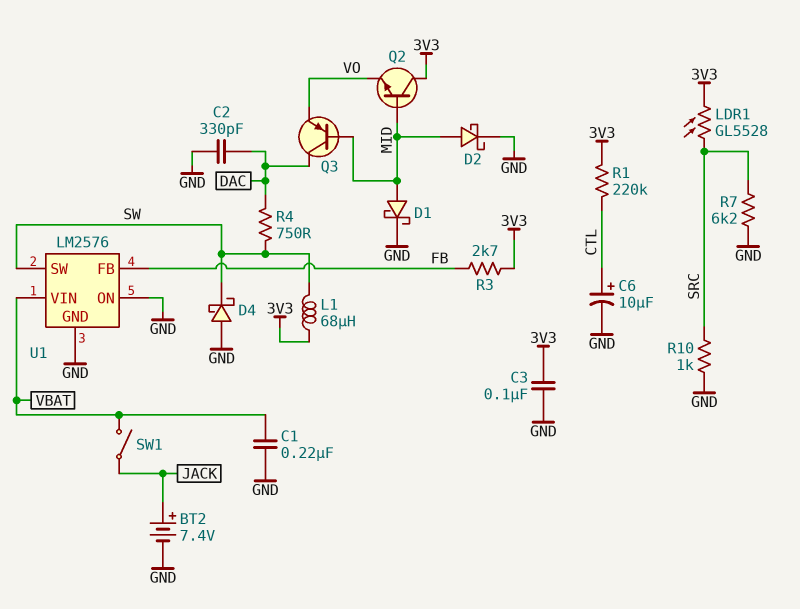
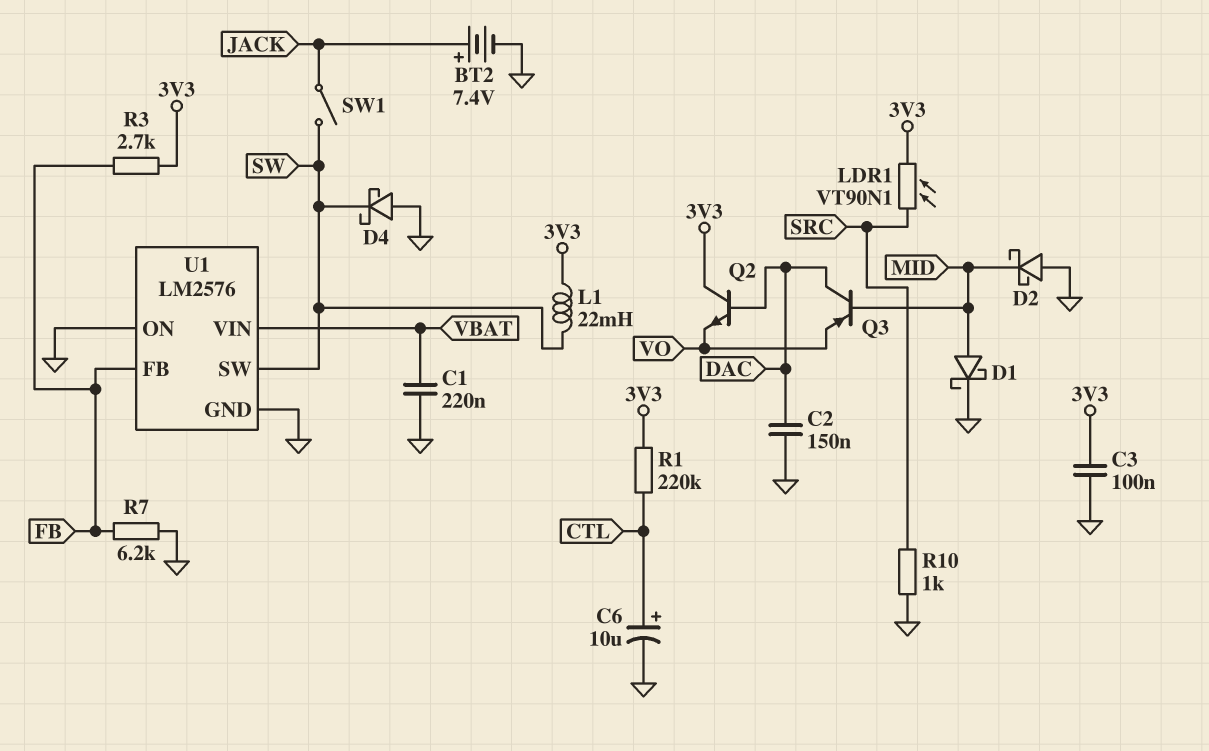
C2: 330pF (DAC, GND) -> 150nF (DAC, GND)
D2: schottky (A MID, K GND) -> schottky (A GND, K MID)
L1: 68uH (3V3, SW) -> 22mH (3V3, SW)
LDR1: GL5528 (3V3, SRC) -> VT90N1 (3V3, SRC)
Q2: NPN (B MID, C 3V3, E VO) -> NPN (B DAC, C 3V3, E VO)
R4: 750 (DAC, SW) -> none
R7: 6.2k (GND, SRC) -> 6.2k (FB, GND)
SW1: switch (JACK, VBAT) -> switch (JACK, SW)

